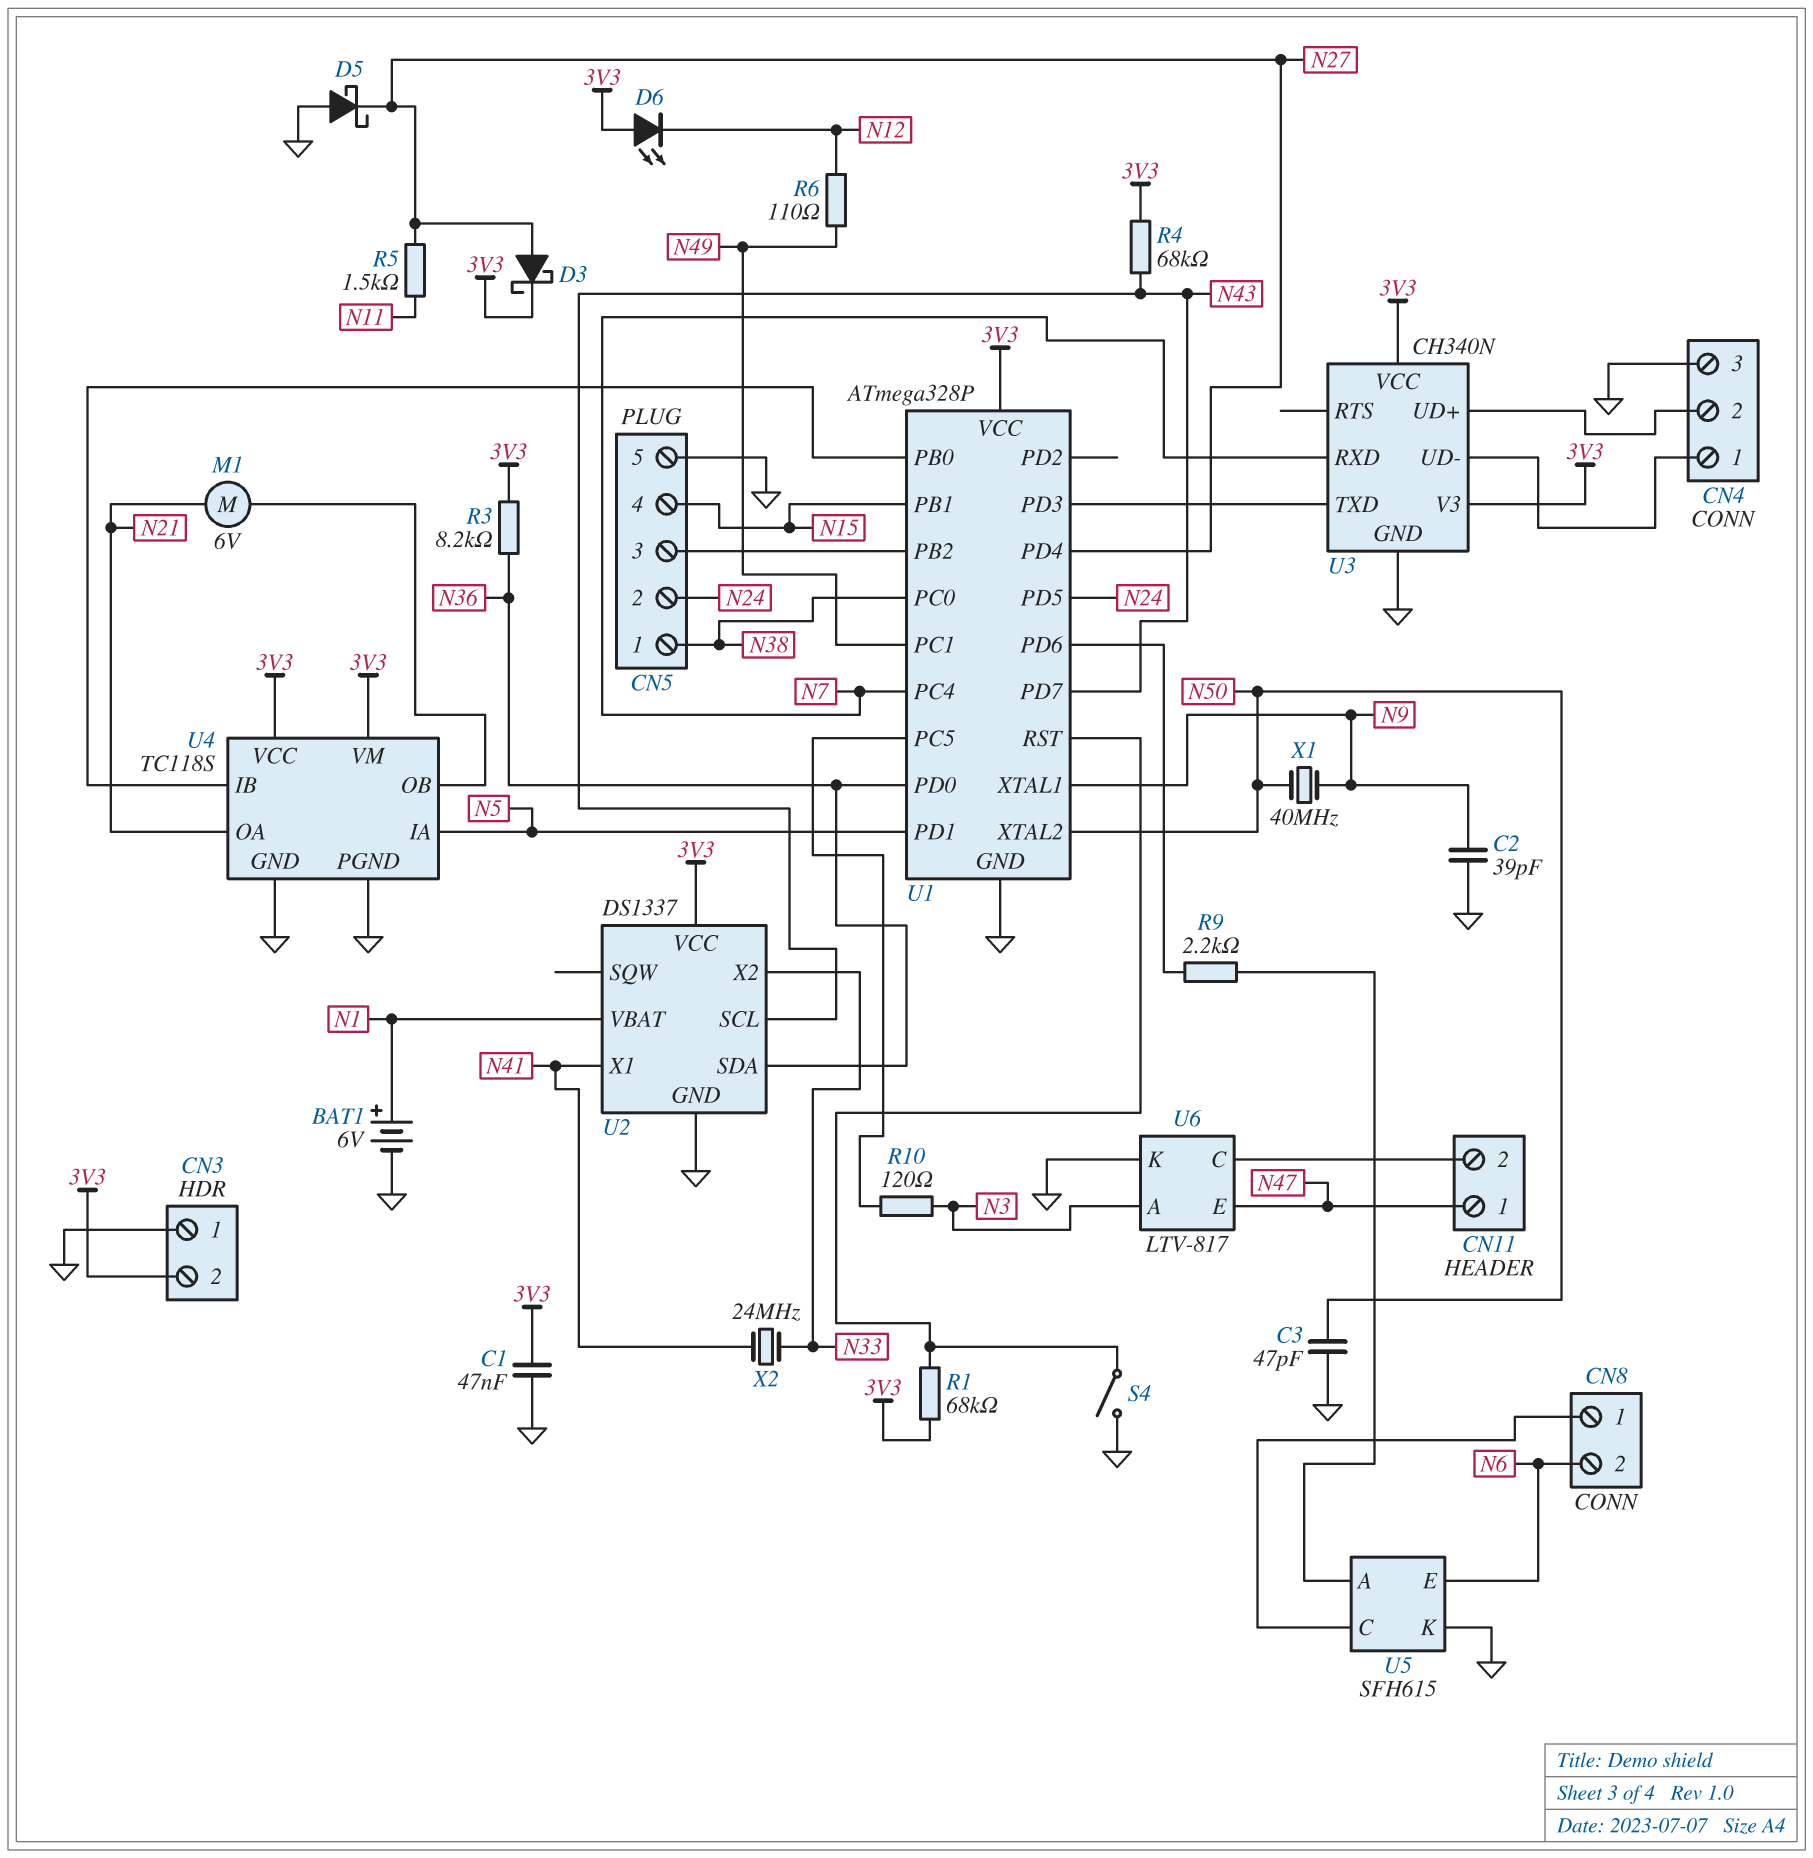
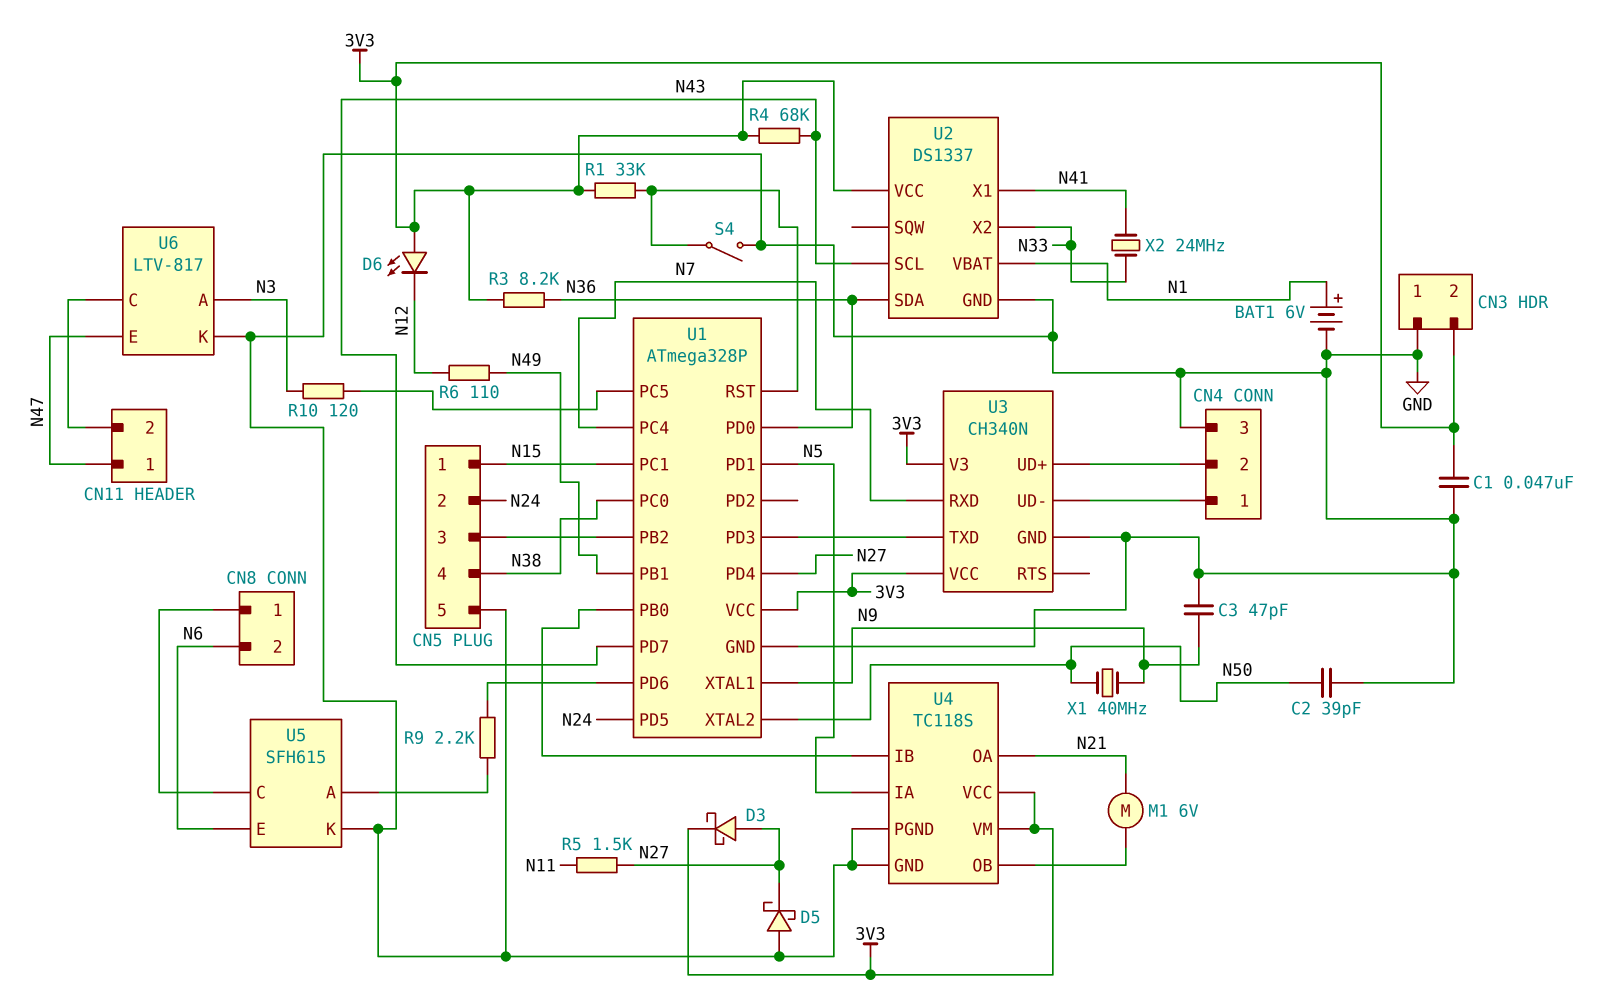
C2: 39pF (GND, N9) -> 39pF (GND, N50)
C3: 47pF (GND, N50) -> 47pF (GND, N9)
CN5 pin 1: N38 -> N15
CN5 pin 4: N15 -> N38
R1: 68k (3V3, U1/RST) -> 33k (3V3, U1/RST)
U1 pin PB1: N15 -> N49
U1 pin PC1: N49 -> N15

